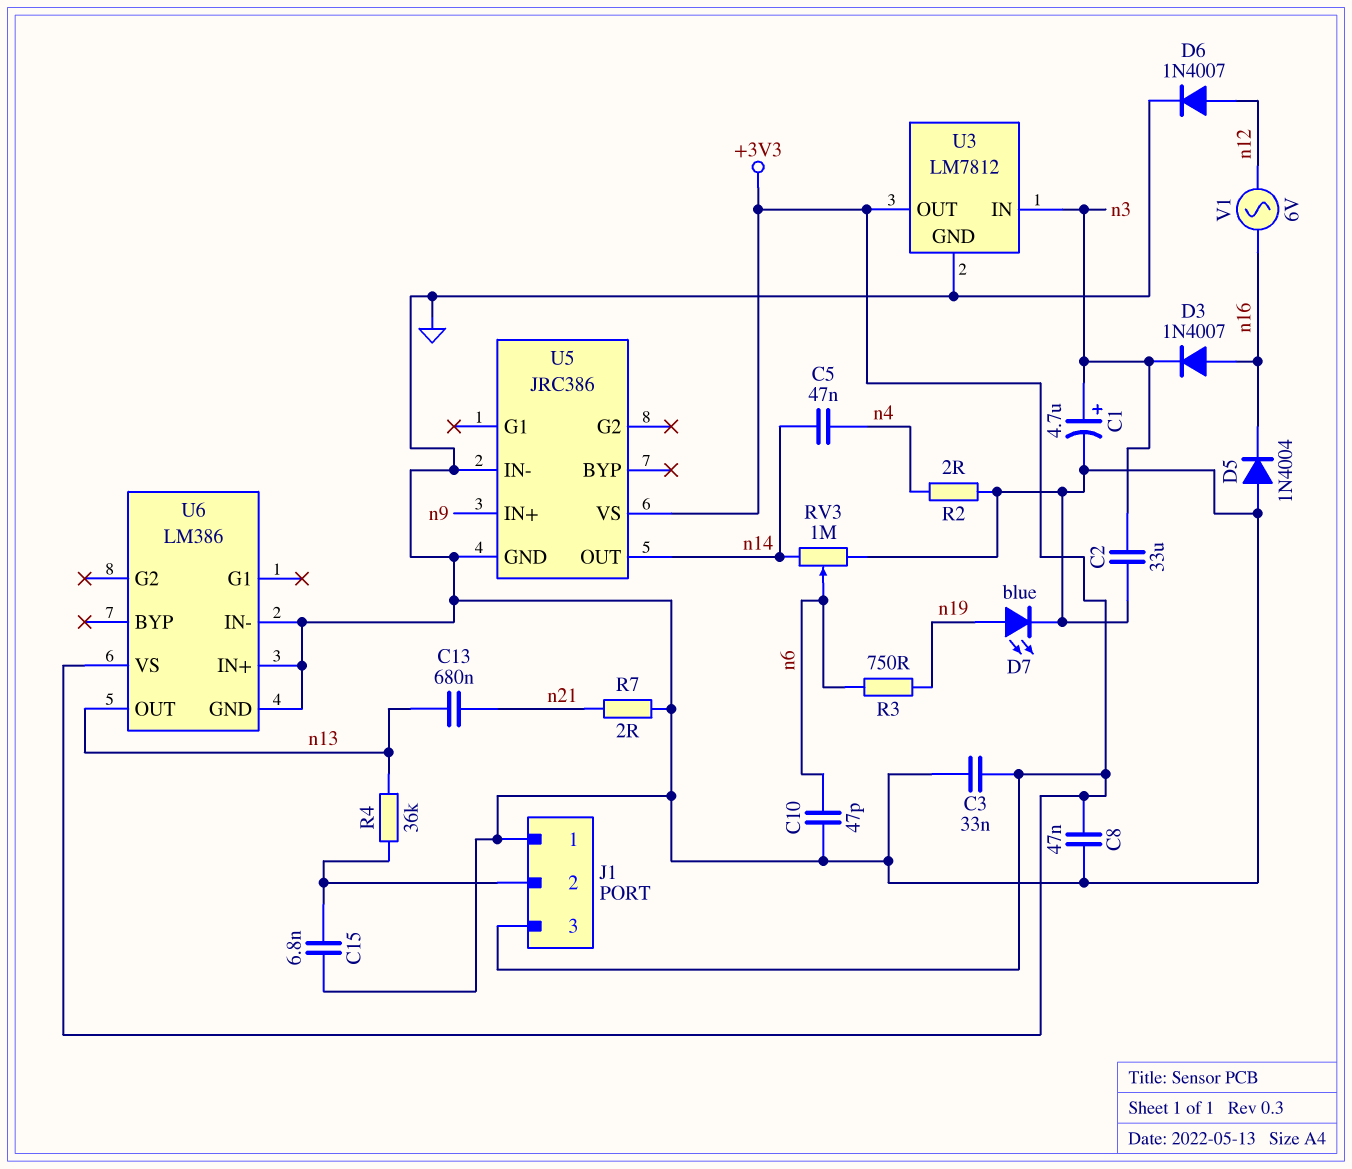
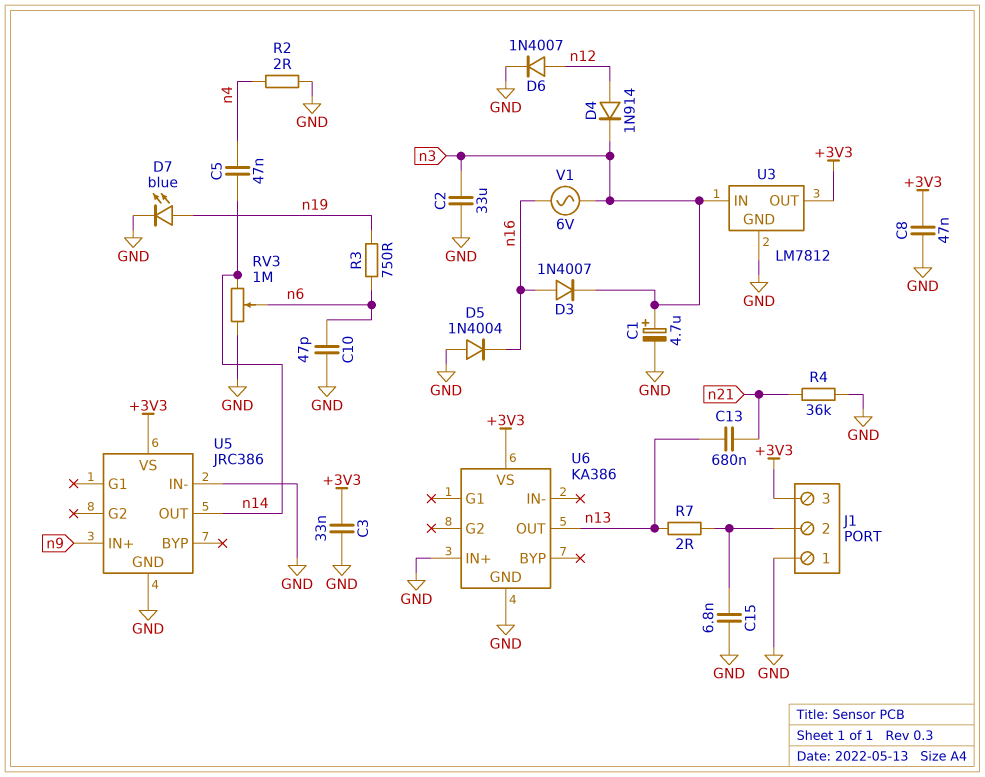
D4: none -> diode 1N914 (A n12, K n3)
R4: 36k (J1/2, n13) -> 36k (GND, n21)
R7: 2 (GND, n21) -> 2 (J1/2, n13)
U6: LM386 -> KA386
U6 pin IN-: GND -> none
V1: AC 6V (n12, n16) -> AC 6V (n3, n16)

